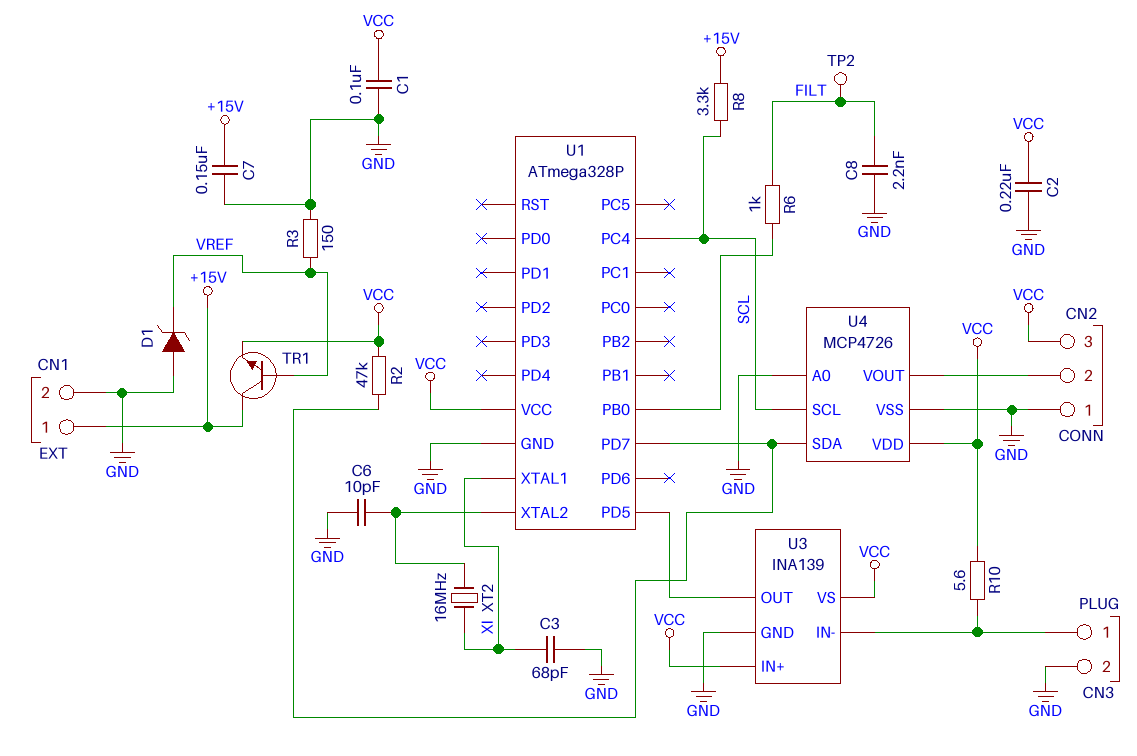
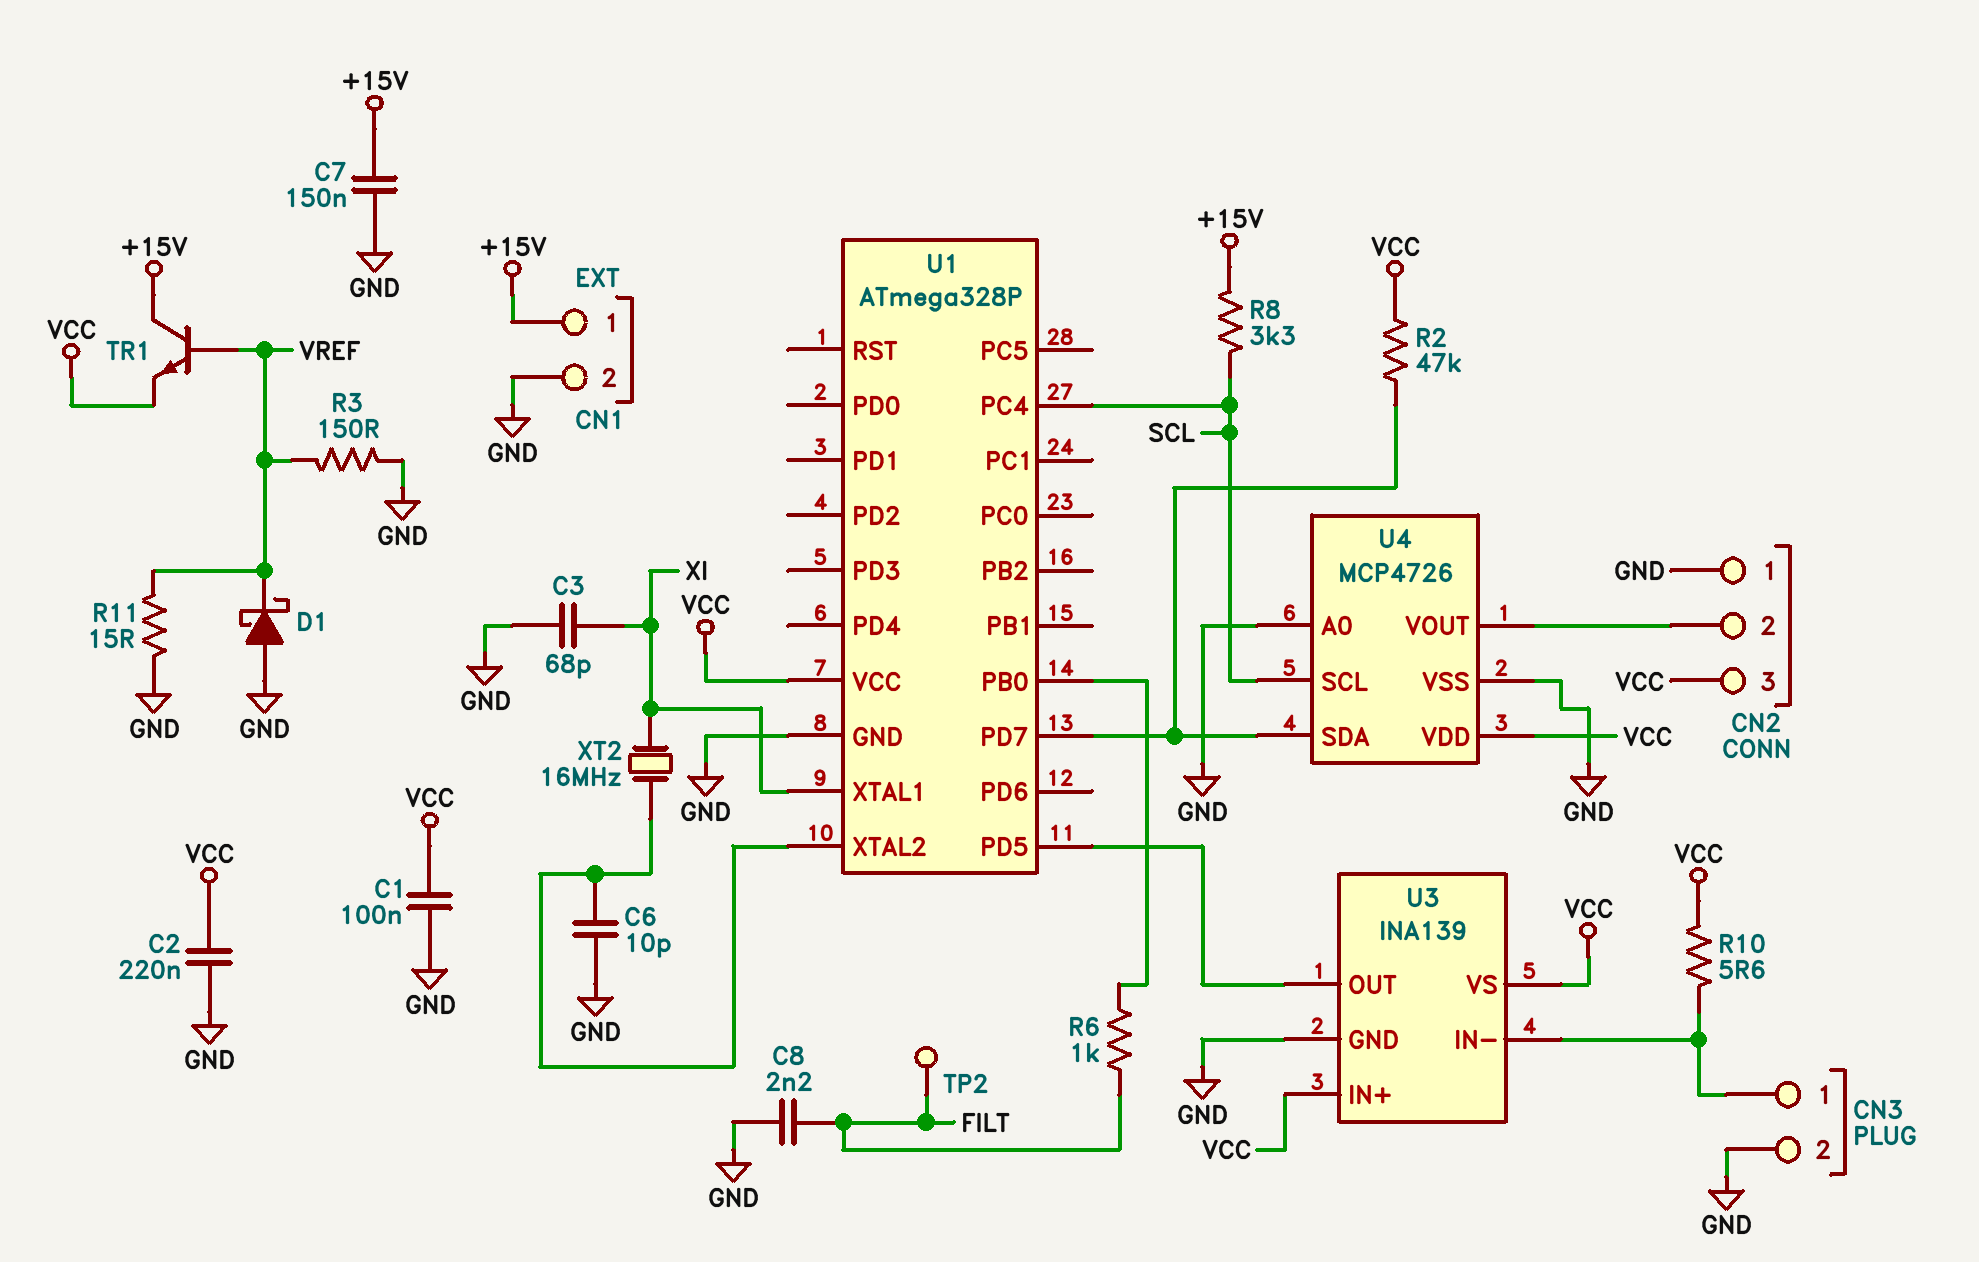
D1: zener (A GND, K VREF) -> schottky (A GND, K VREF)
R11: none -> 15 (GND, VREF)

